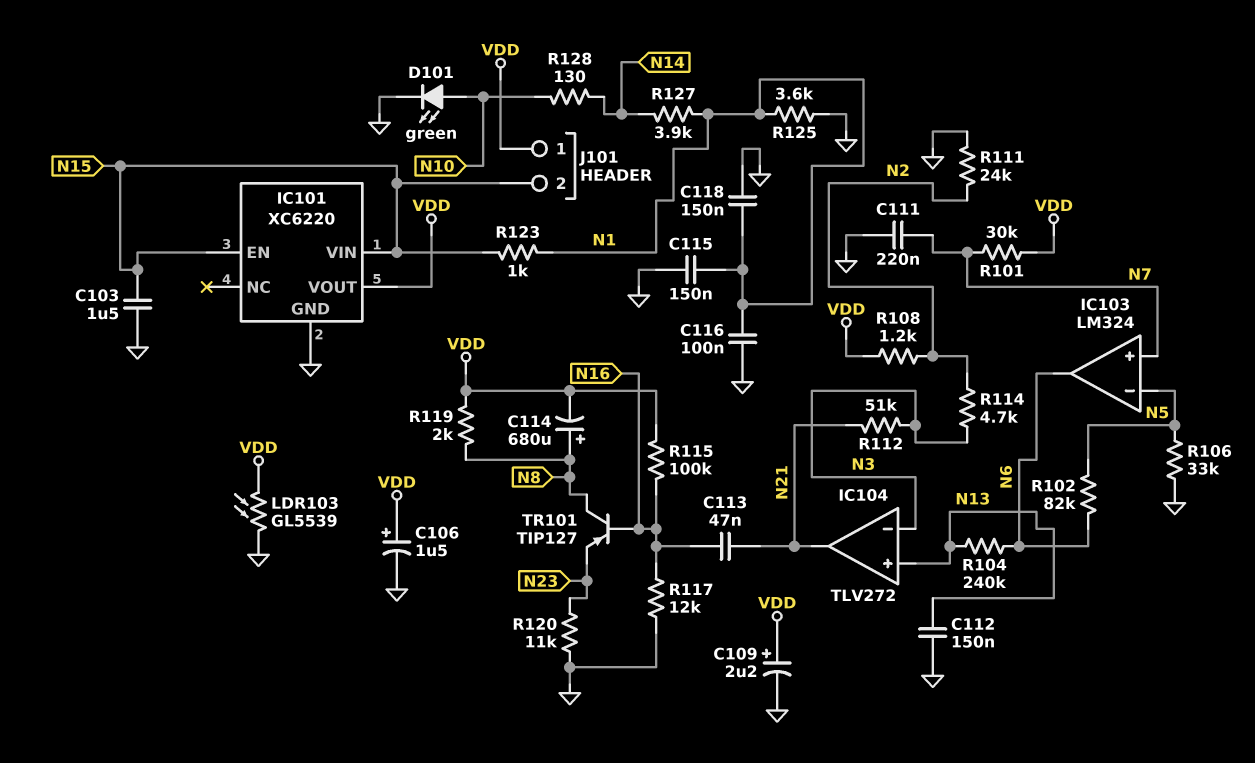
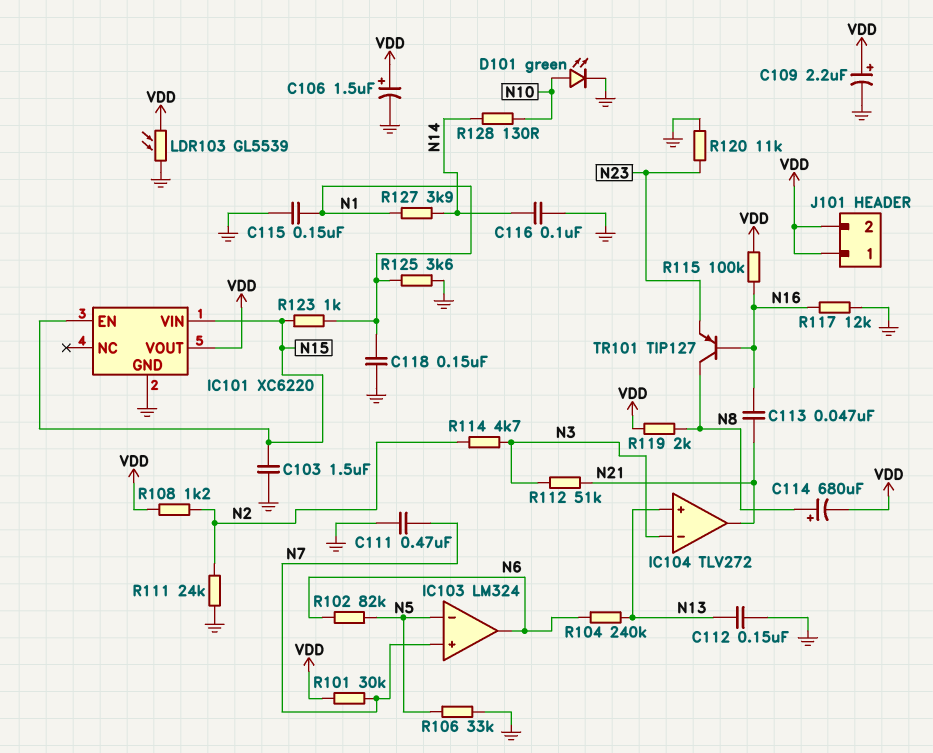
C111: 220nF (GND, N7) -> 470nF (GND, N7)
C116: 100nF (GND, N1) -> 100nF (GND, N14)
J101 pin 2: N15 -> VDD

